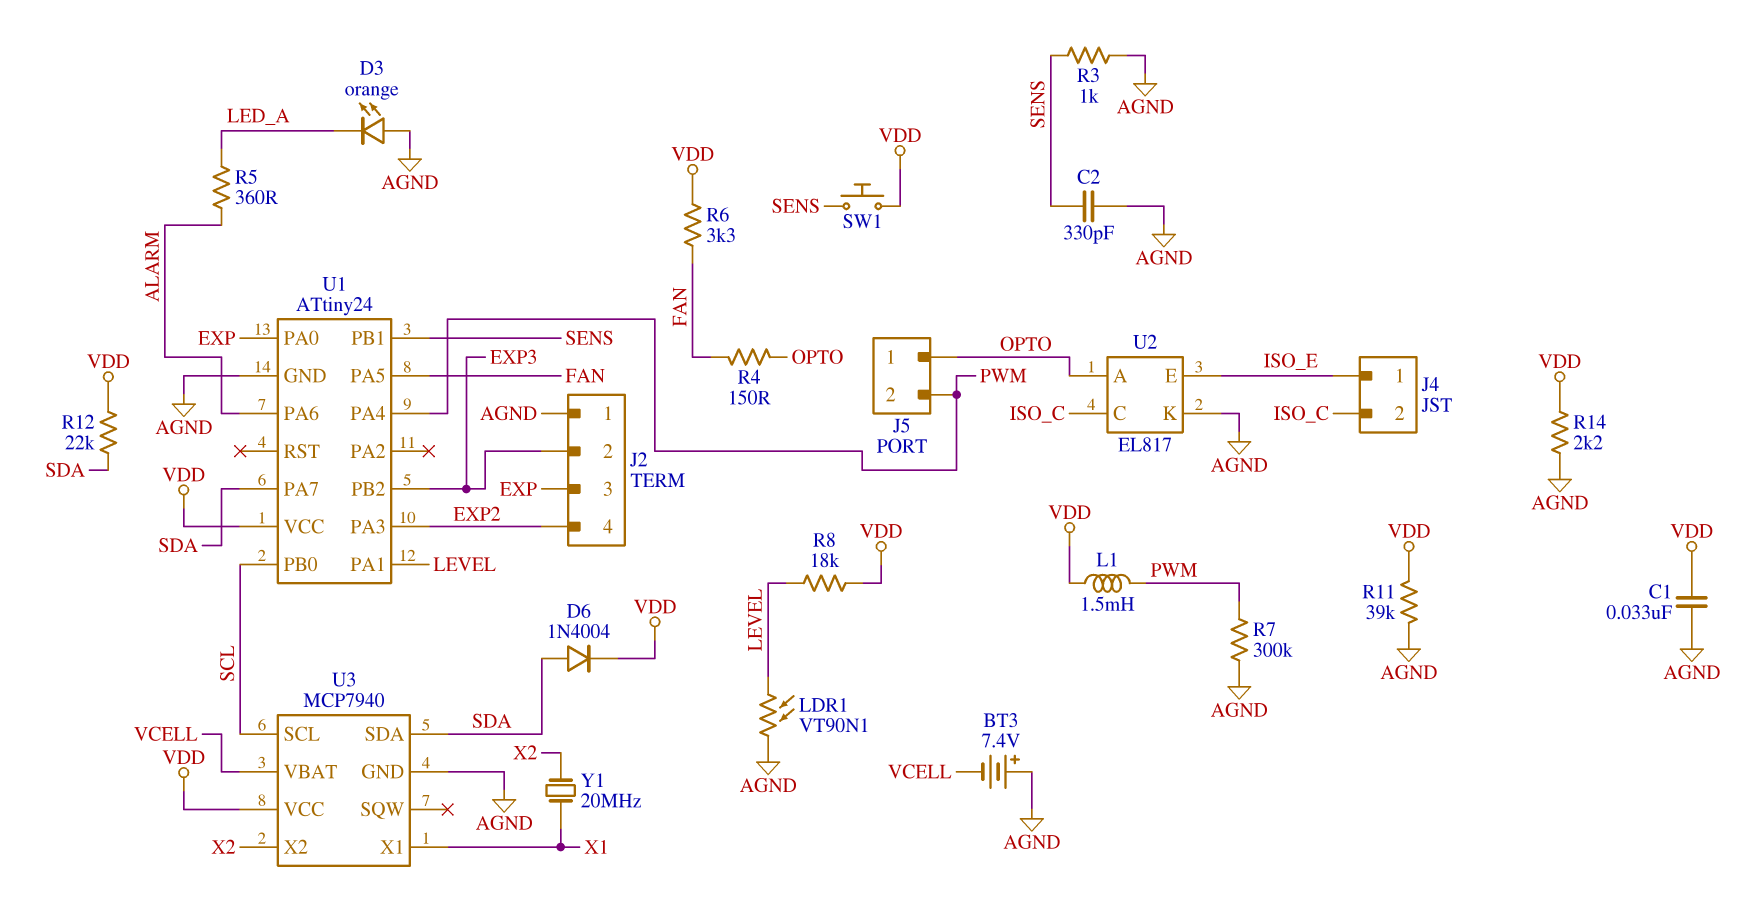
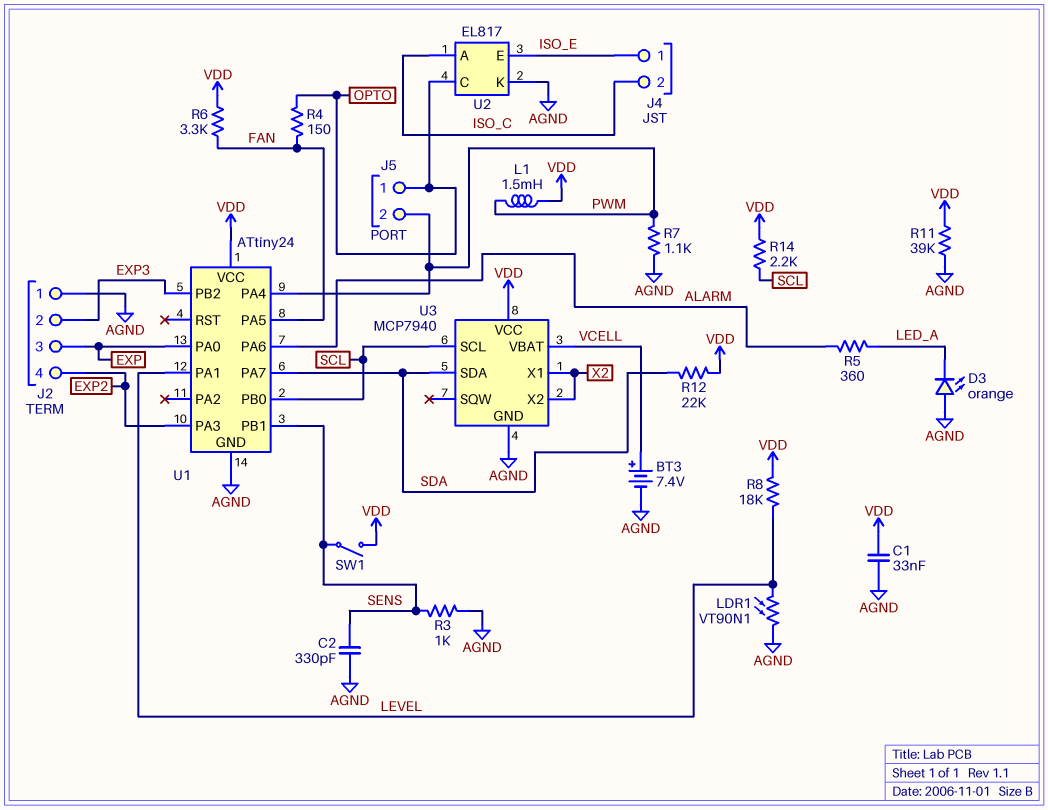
BT3: 7.4V (plus AGND, minus VCELL) -> 7.4V (plus VCELL, minus AGND)
D6: diode 1N4004 (A SDA, K VDD) -> none
R7: 300k (AGND, PWM) -> 1.1k (AGND, PWM)
R14: 2.2k (AGND, VDD) -> 2.2k (SCL, VDD)
SW1: button (SENS, VDD) -> switch (SENS, VDD)
U2 pin A: OPTO -> ISO_C
U2 pin C: ISO_C -> OPTO
U3 pin X1: X1 -> X2
Y1: 20MHz (X1, X2) -> none

